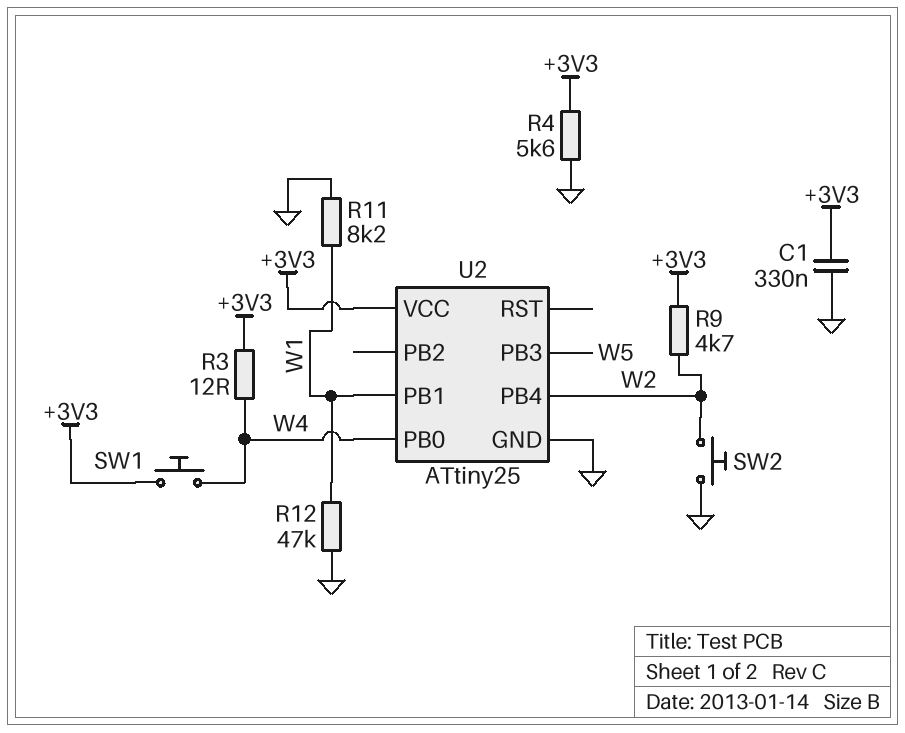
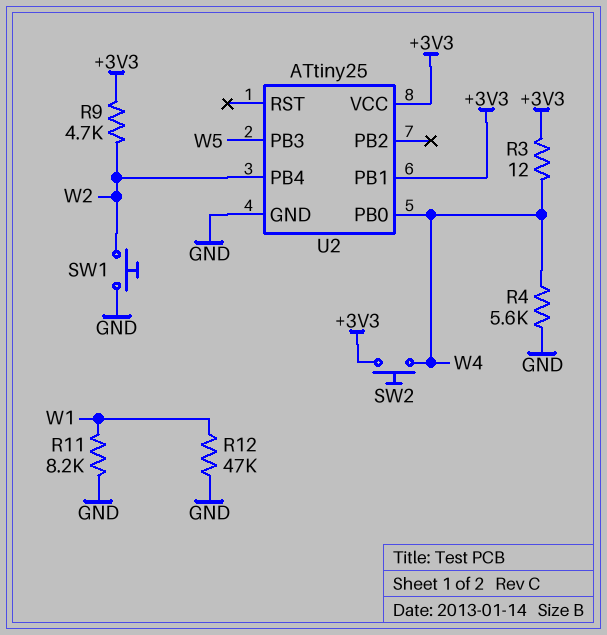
C1: 330nF (+3V3, GND) -> none
R4: 5.6k (+3V3, GND) -> 5.6k (GND, W4)
SW1: button (+3V3, W4) -> button (GND, W2)
SW2: button (GND, W2) -> button (+3V3, W4)
U2 pin PB1: W1 -> +3V3

